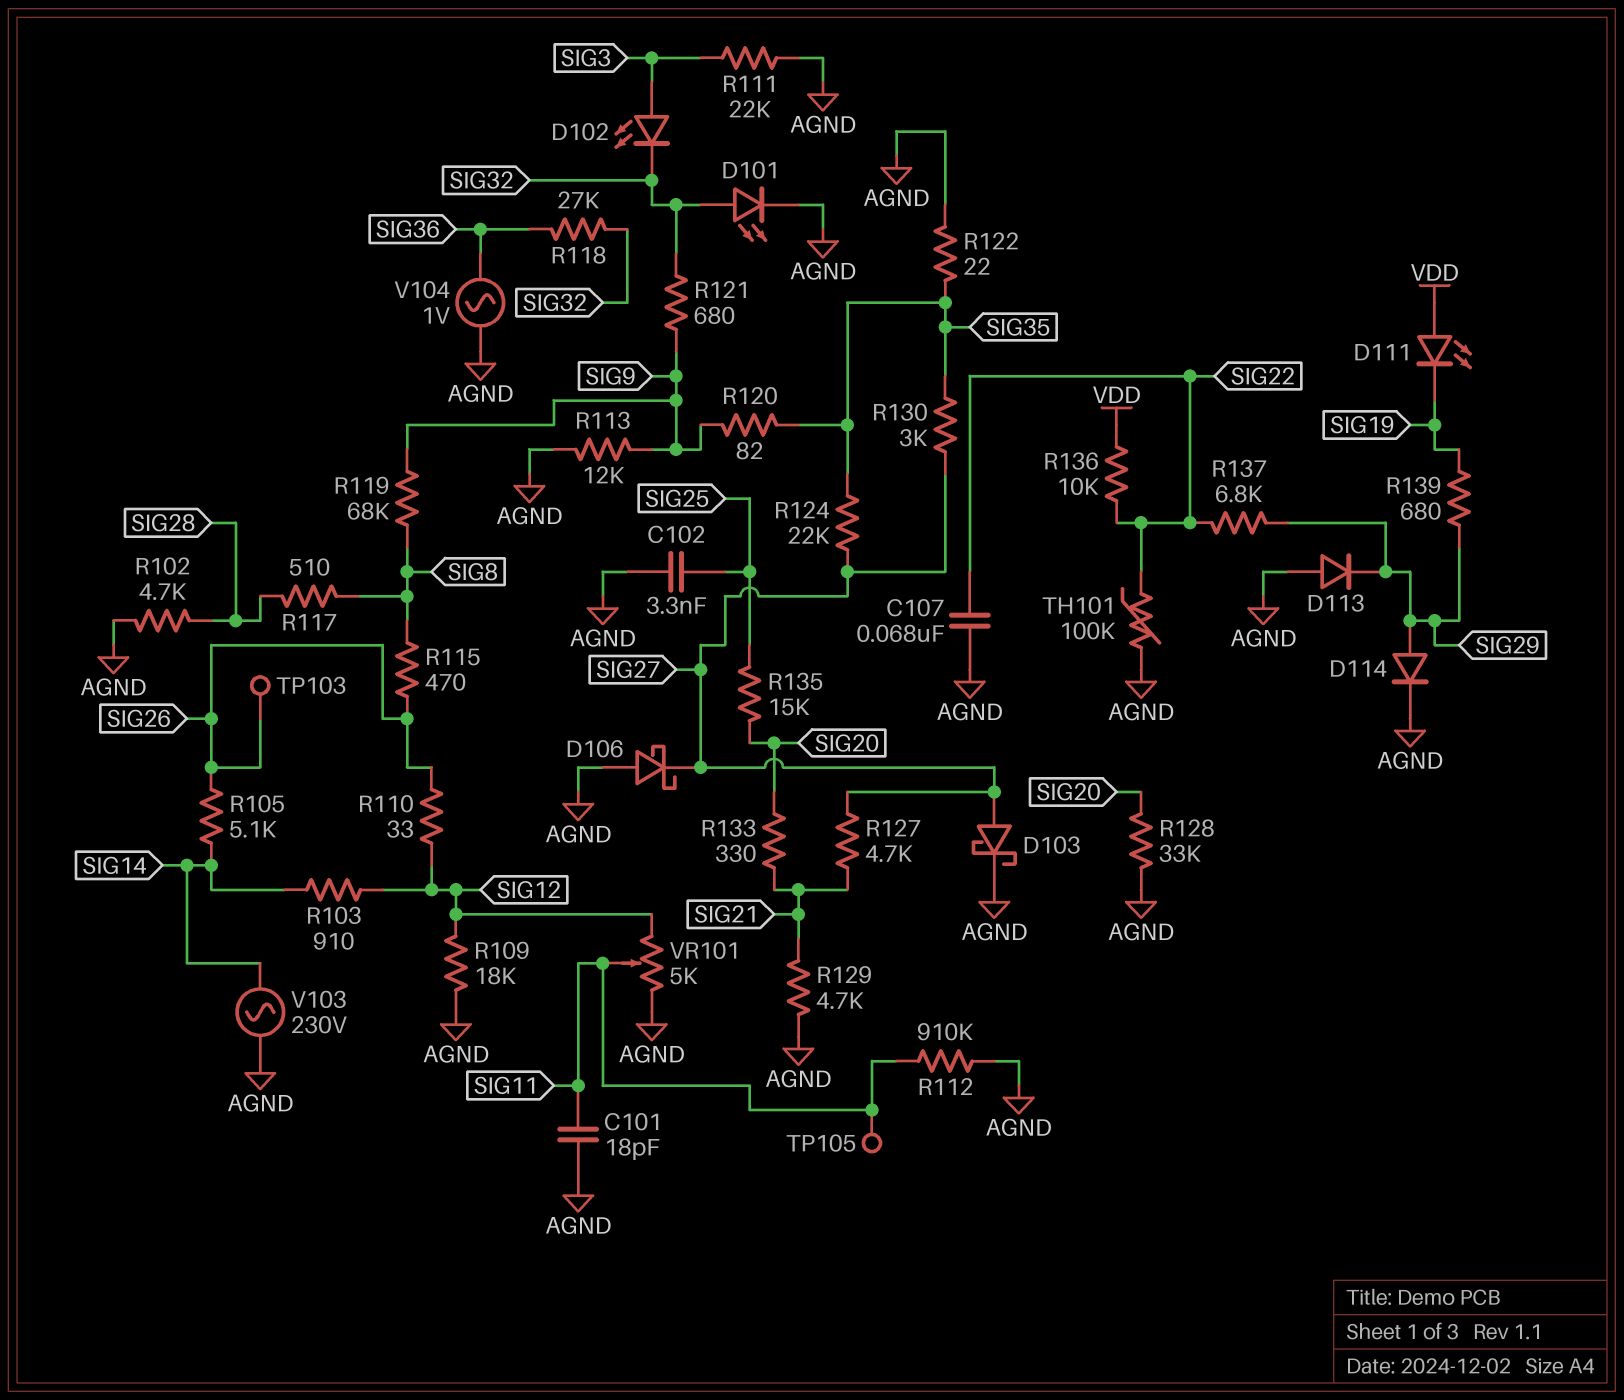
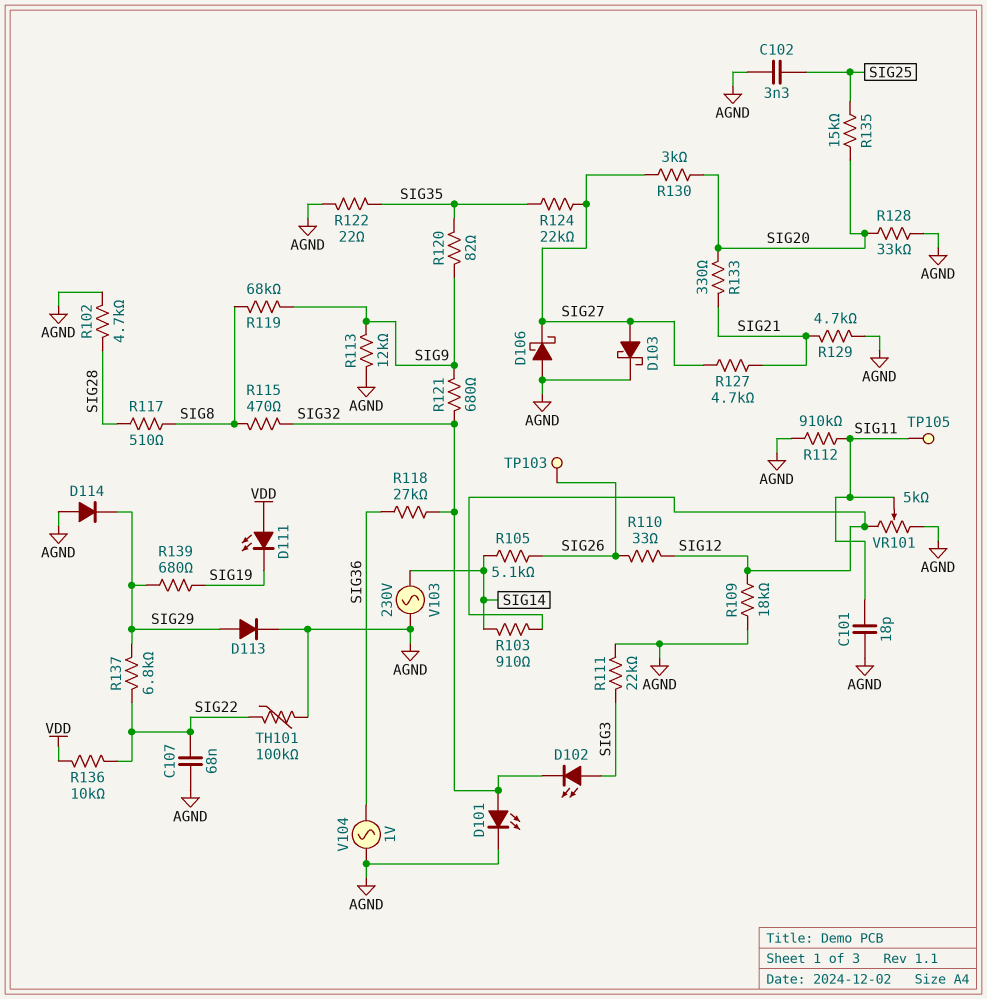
D113: diode (A AGND, K SIG29) -> diode (A SIG29, K AGND)
D114: diode (A SIG29, K AGND) -> diode (A AGND, K SIG29)
R115: 470 (SIG8, SIG26) -> 470 (SIG8, SIG32)
R130: 3k (SIG27, SIG35) -> 3k (SIG20, SIG27)

